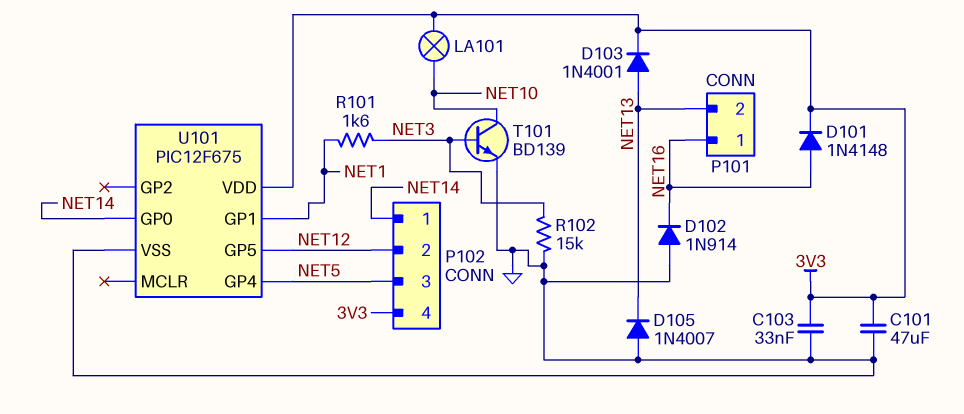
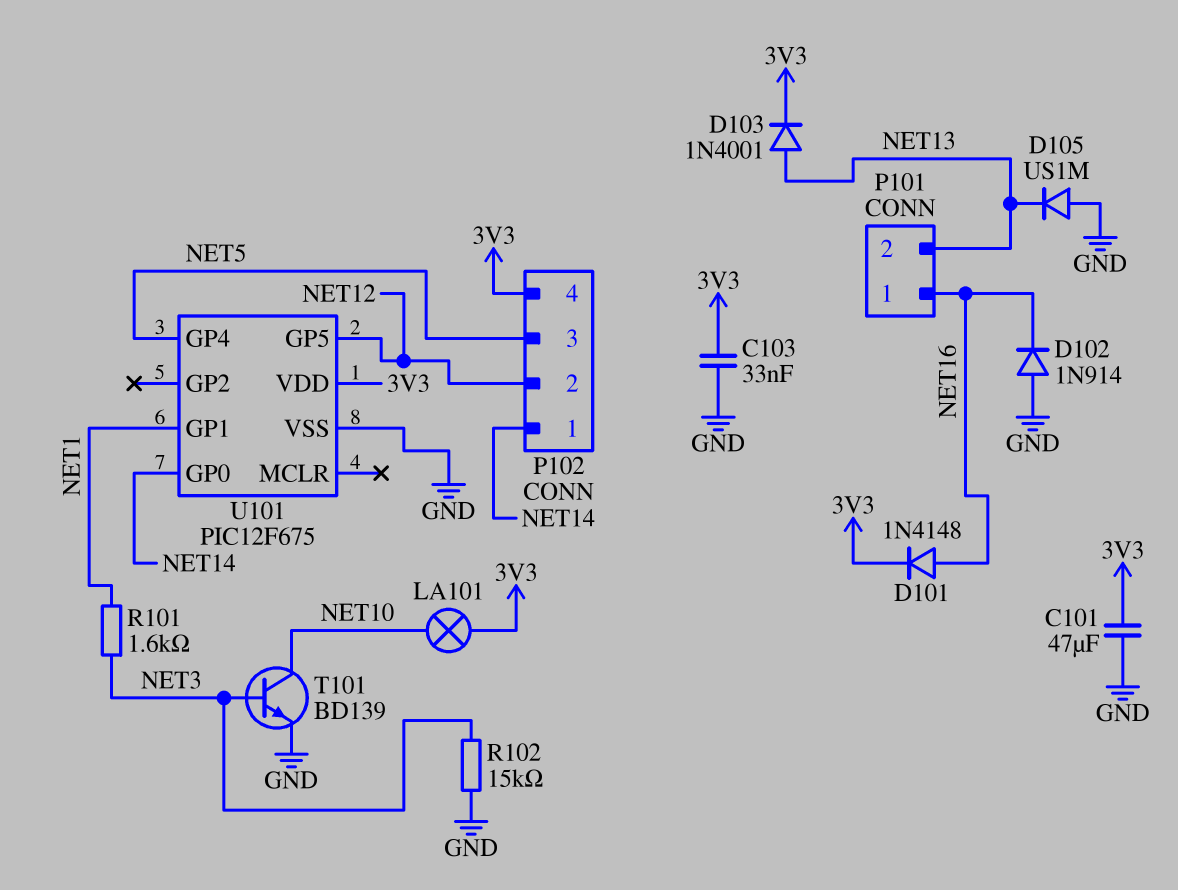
D105: diode 1N4007 (A GND, K NET13) -> diode US1M (A GND, K NET13)

